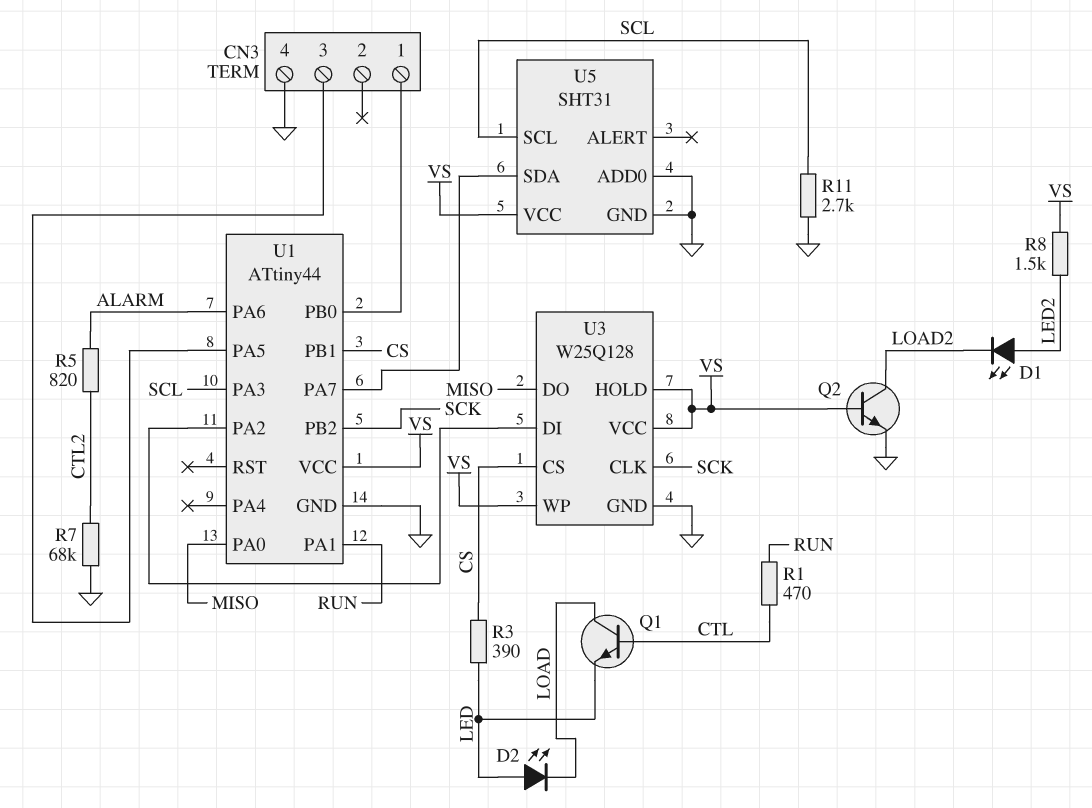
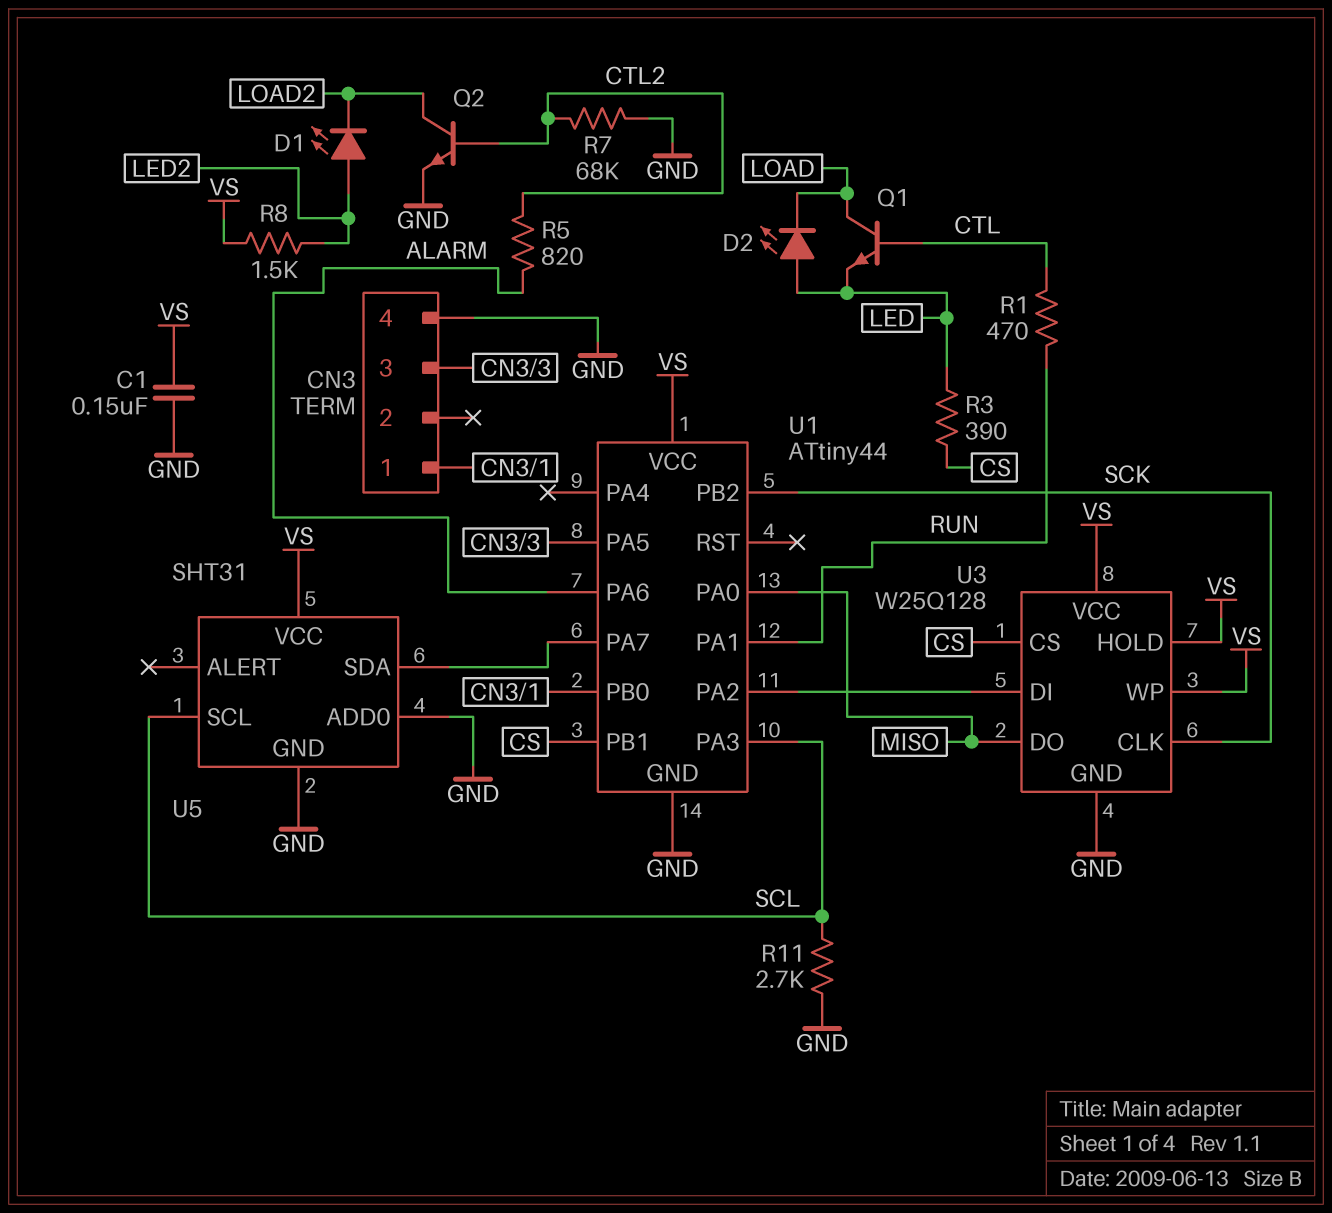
C1: none -> 150nF (GND, VS)
Q2: NPN (B VS, C LOAD2, E GND) -> NPN (B CTL2, C LOAD2, E GND)

